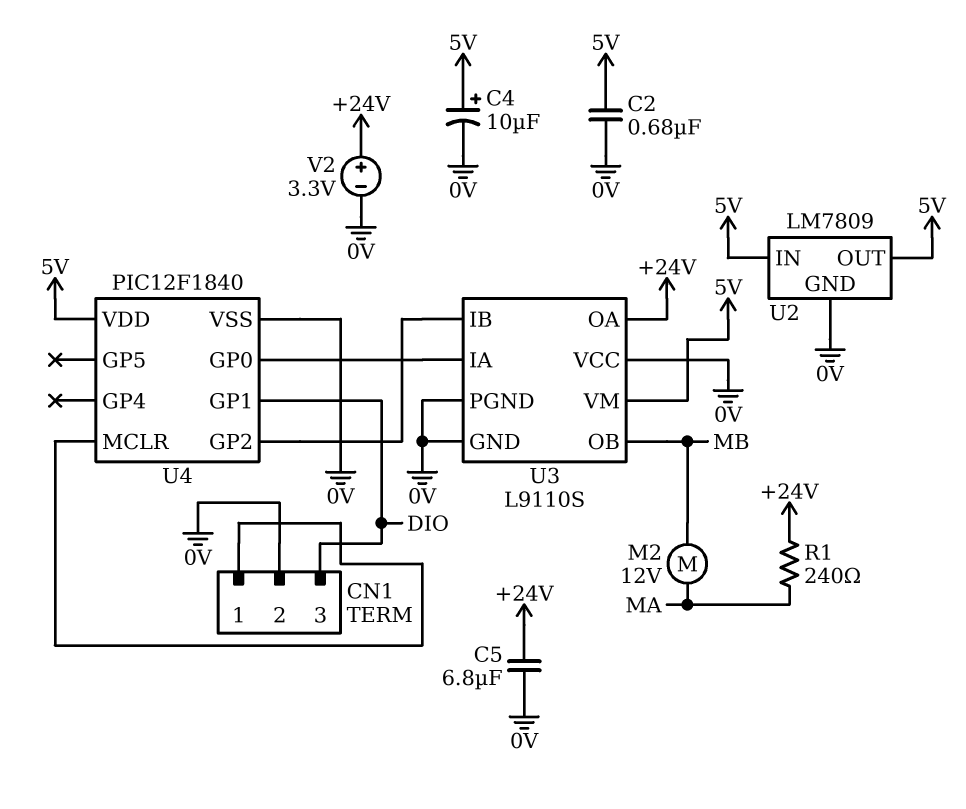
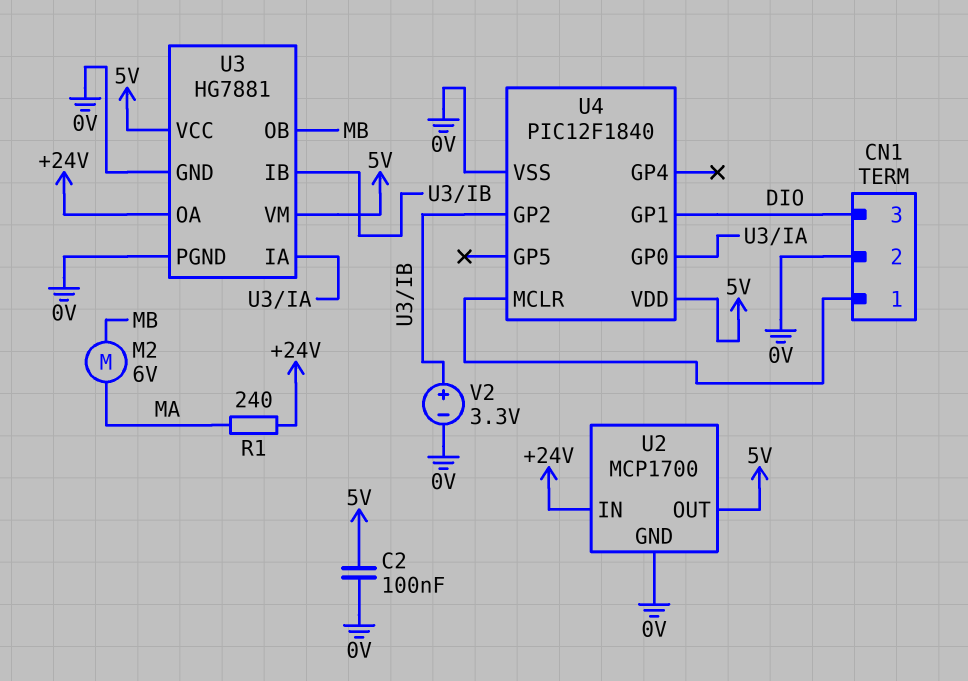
C2: 680nF (0V, 5V) -> 100nF (0V, 5V)
C4: 10uF (plus 5V, minus 0V) -> none
C5: 6.8uF (+24V, 0V) -> none
M2: motor 12V (MA, MB) -> motor 6V (MA, MB)
U2: LM7809 -> MCP1700
U2 pin IN: 5V -> +24V
U3: L9110S -> HG7881
U3 pin VCC: 0V -> 5V
V2: 3.3V (plus +24V, minus 0V) -> 3.3V (plus U3/IB, minus 0V)

